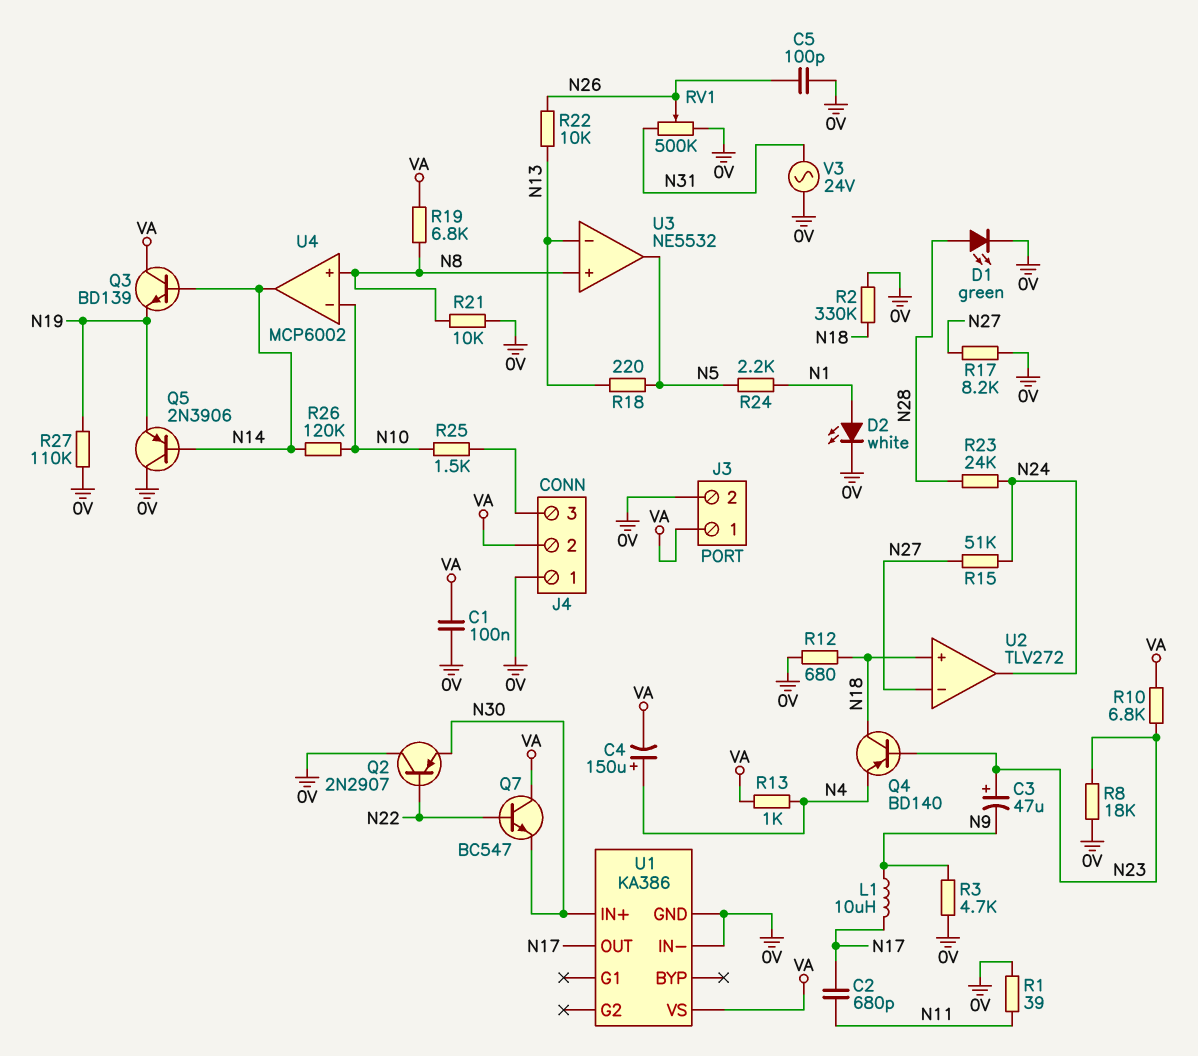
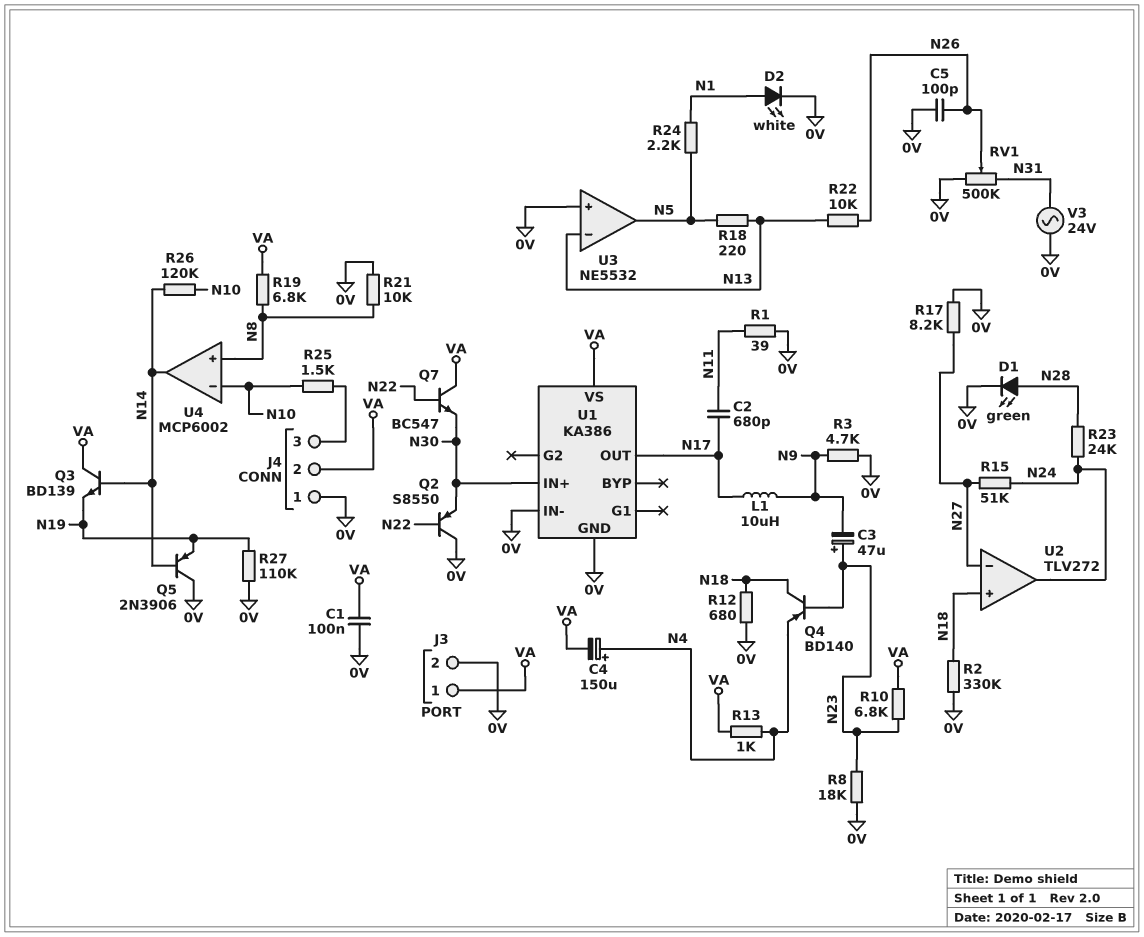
Q2: PNP 2N2907 (B N22, C 0V, E N30) -> PNP S8550 (B N22, C 0V, E N30)
U3 pin in+: N8 -> 0V

